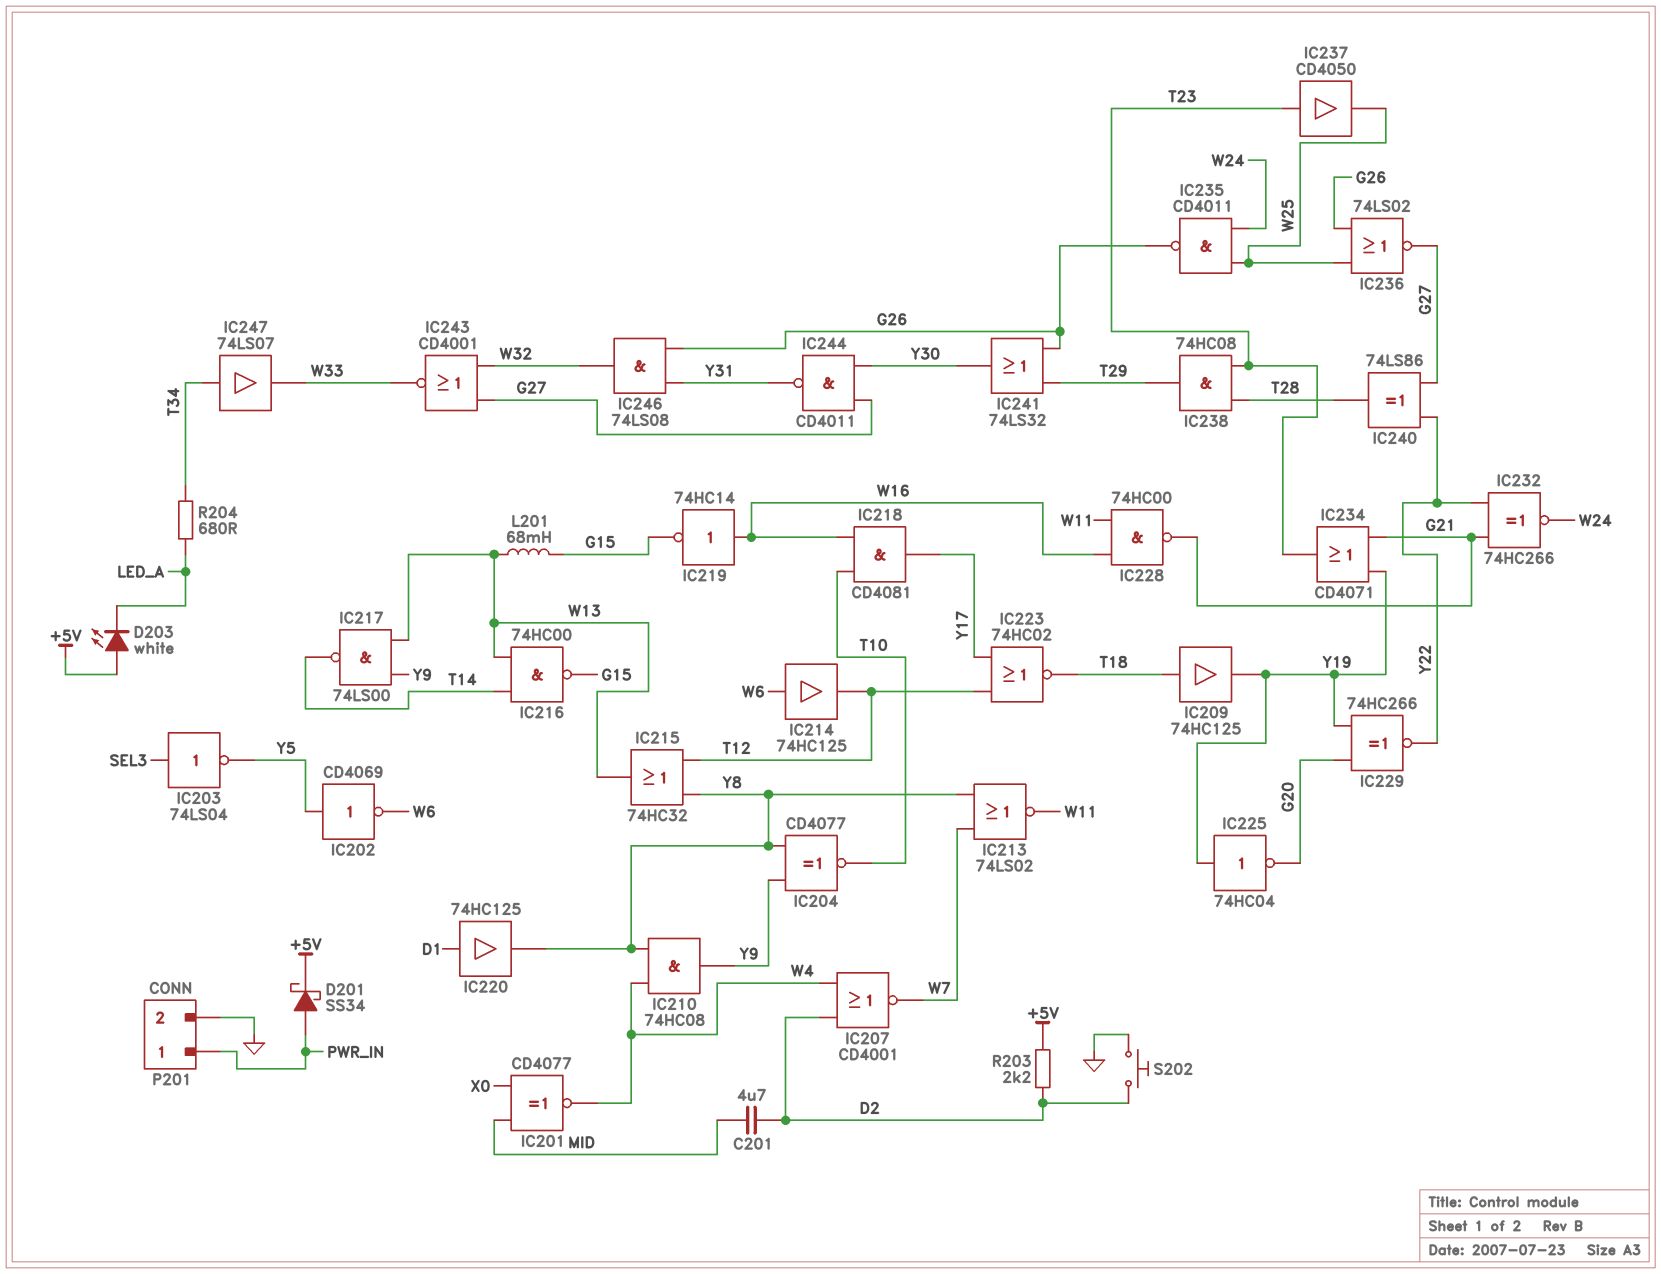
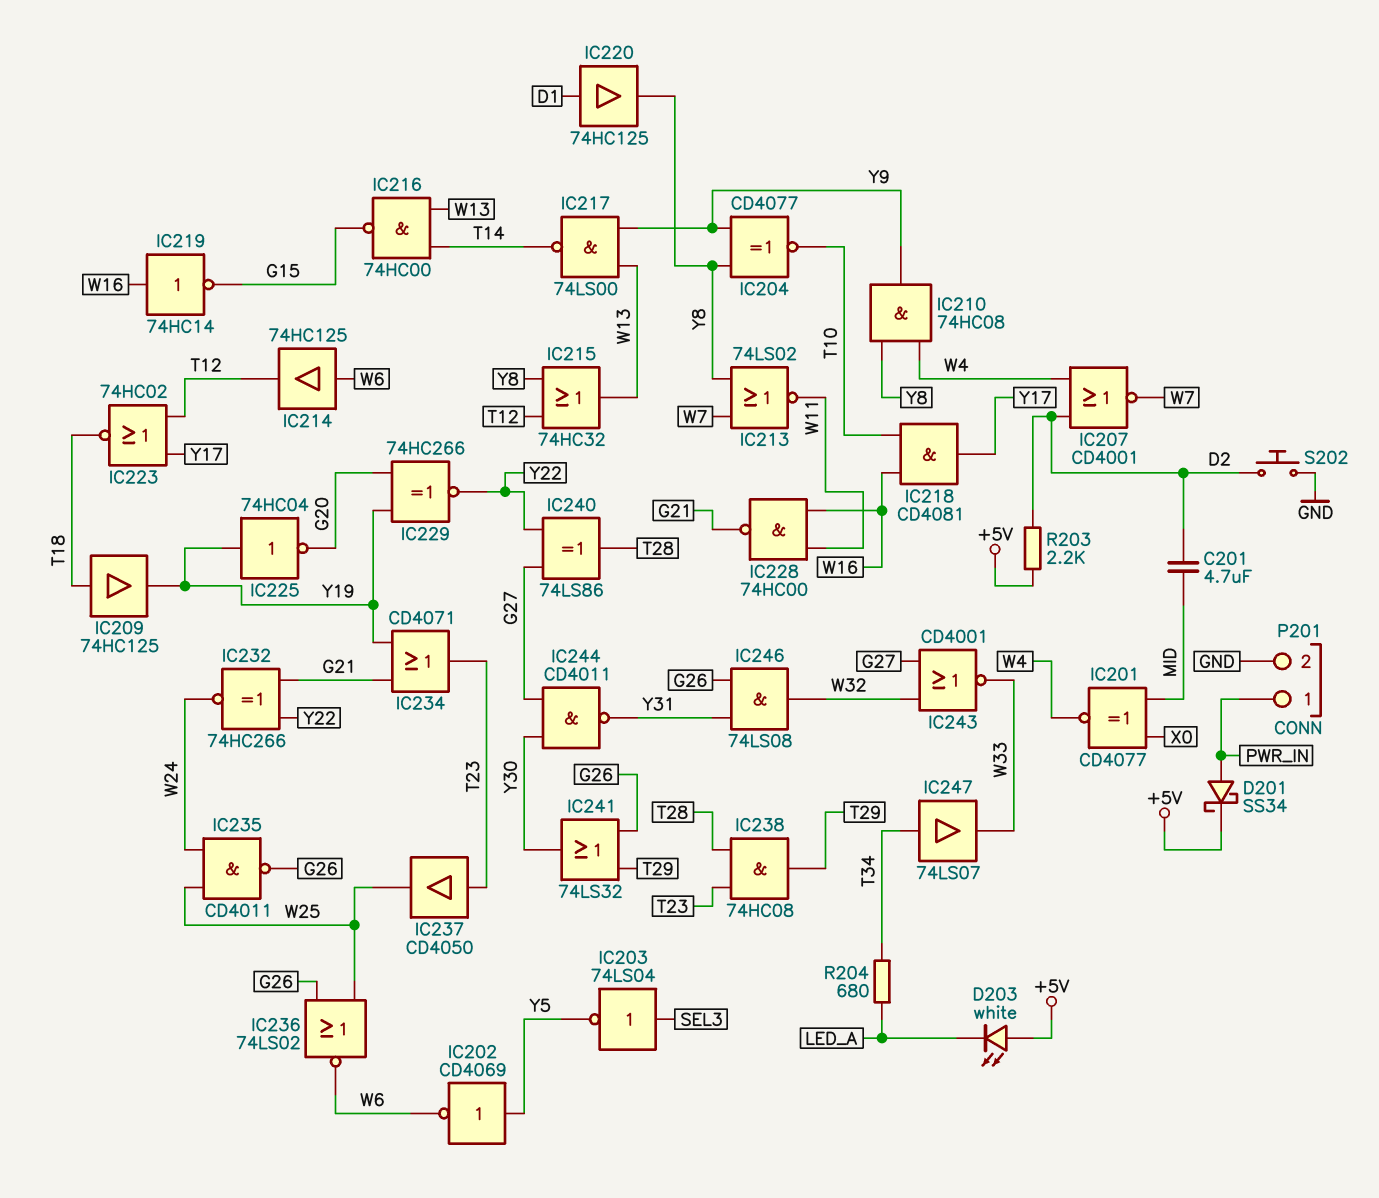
IC236: NOR 74LS02 (in G26, in W25, out G27) -> NOR 74LS02 (in G26, in W25, out W6)
L201: 68mH (G15, W13) -> none

